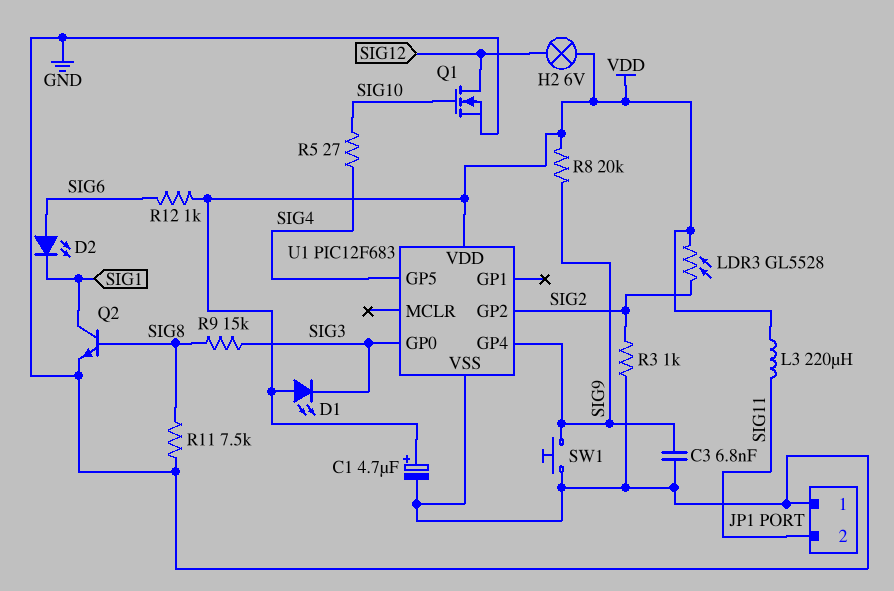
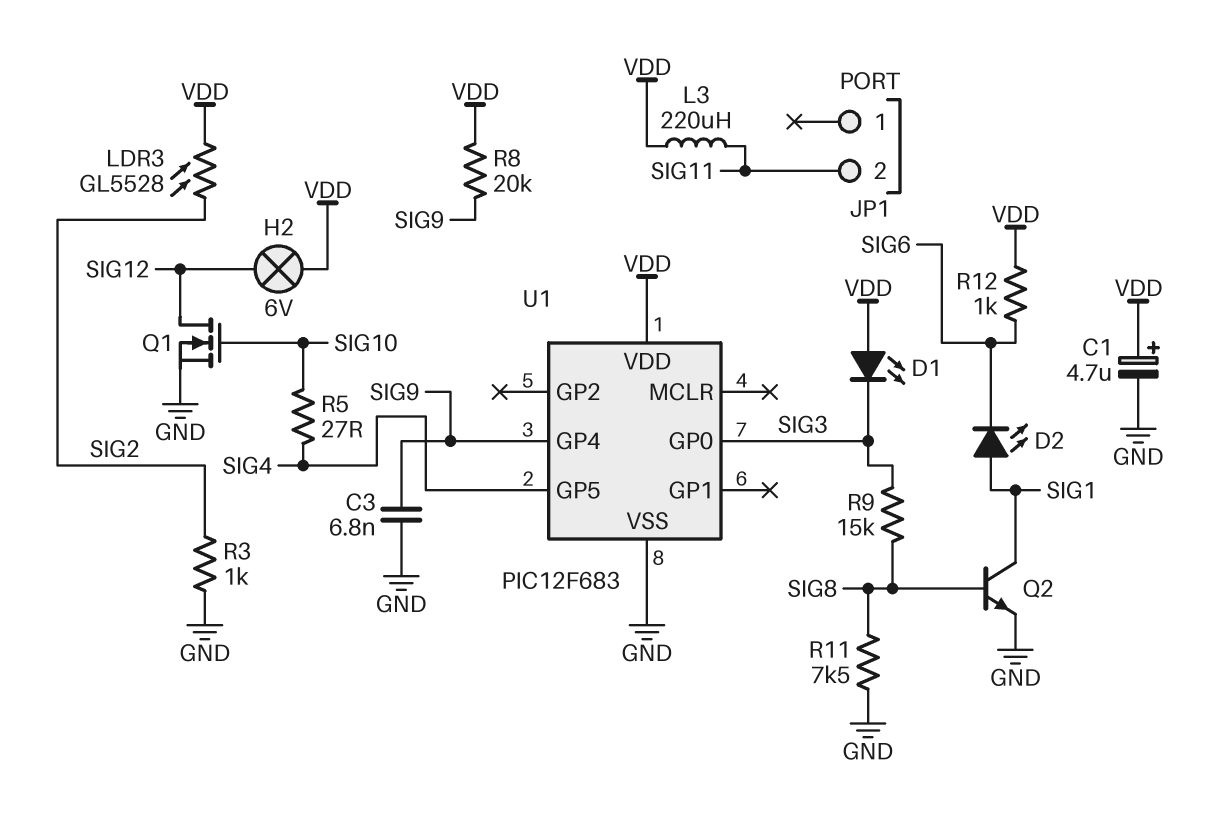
D2: LED (A SIG6, K SIG1) -> LED (A SIG1, K SIG6)
JP1 pin 1: GND -> none
SW1: button (GND, SIG9) -> none
U1 pin GP2: SIG2 -> none

